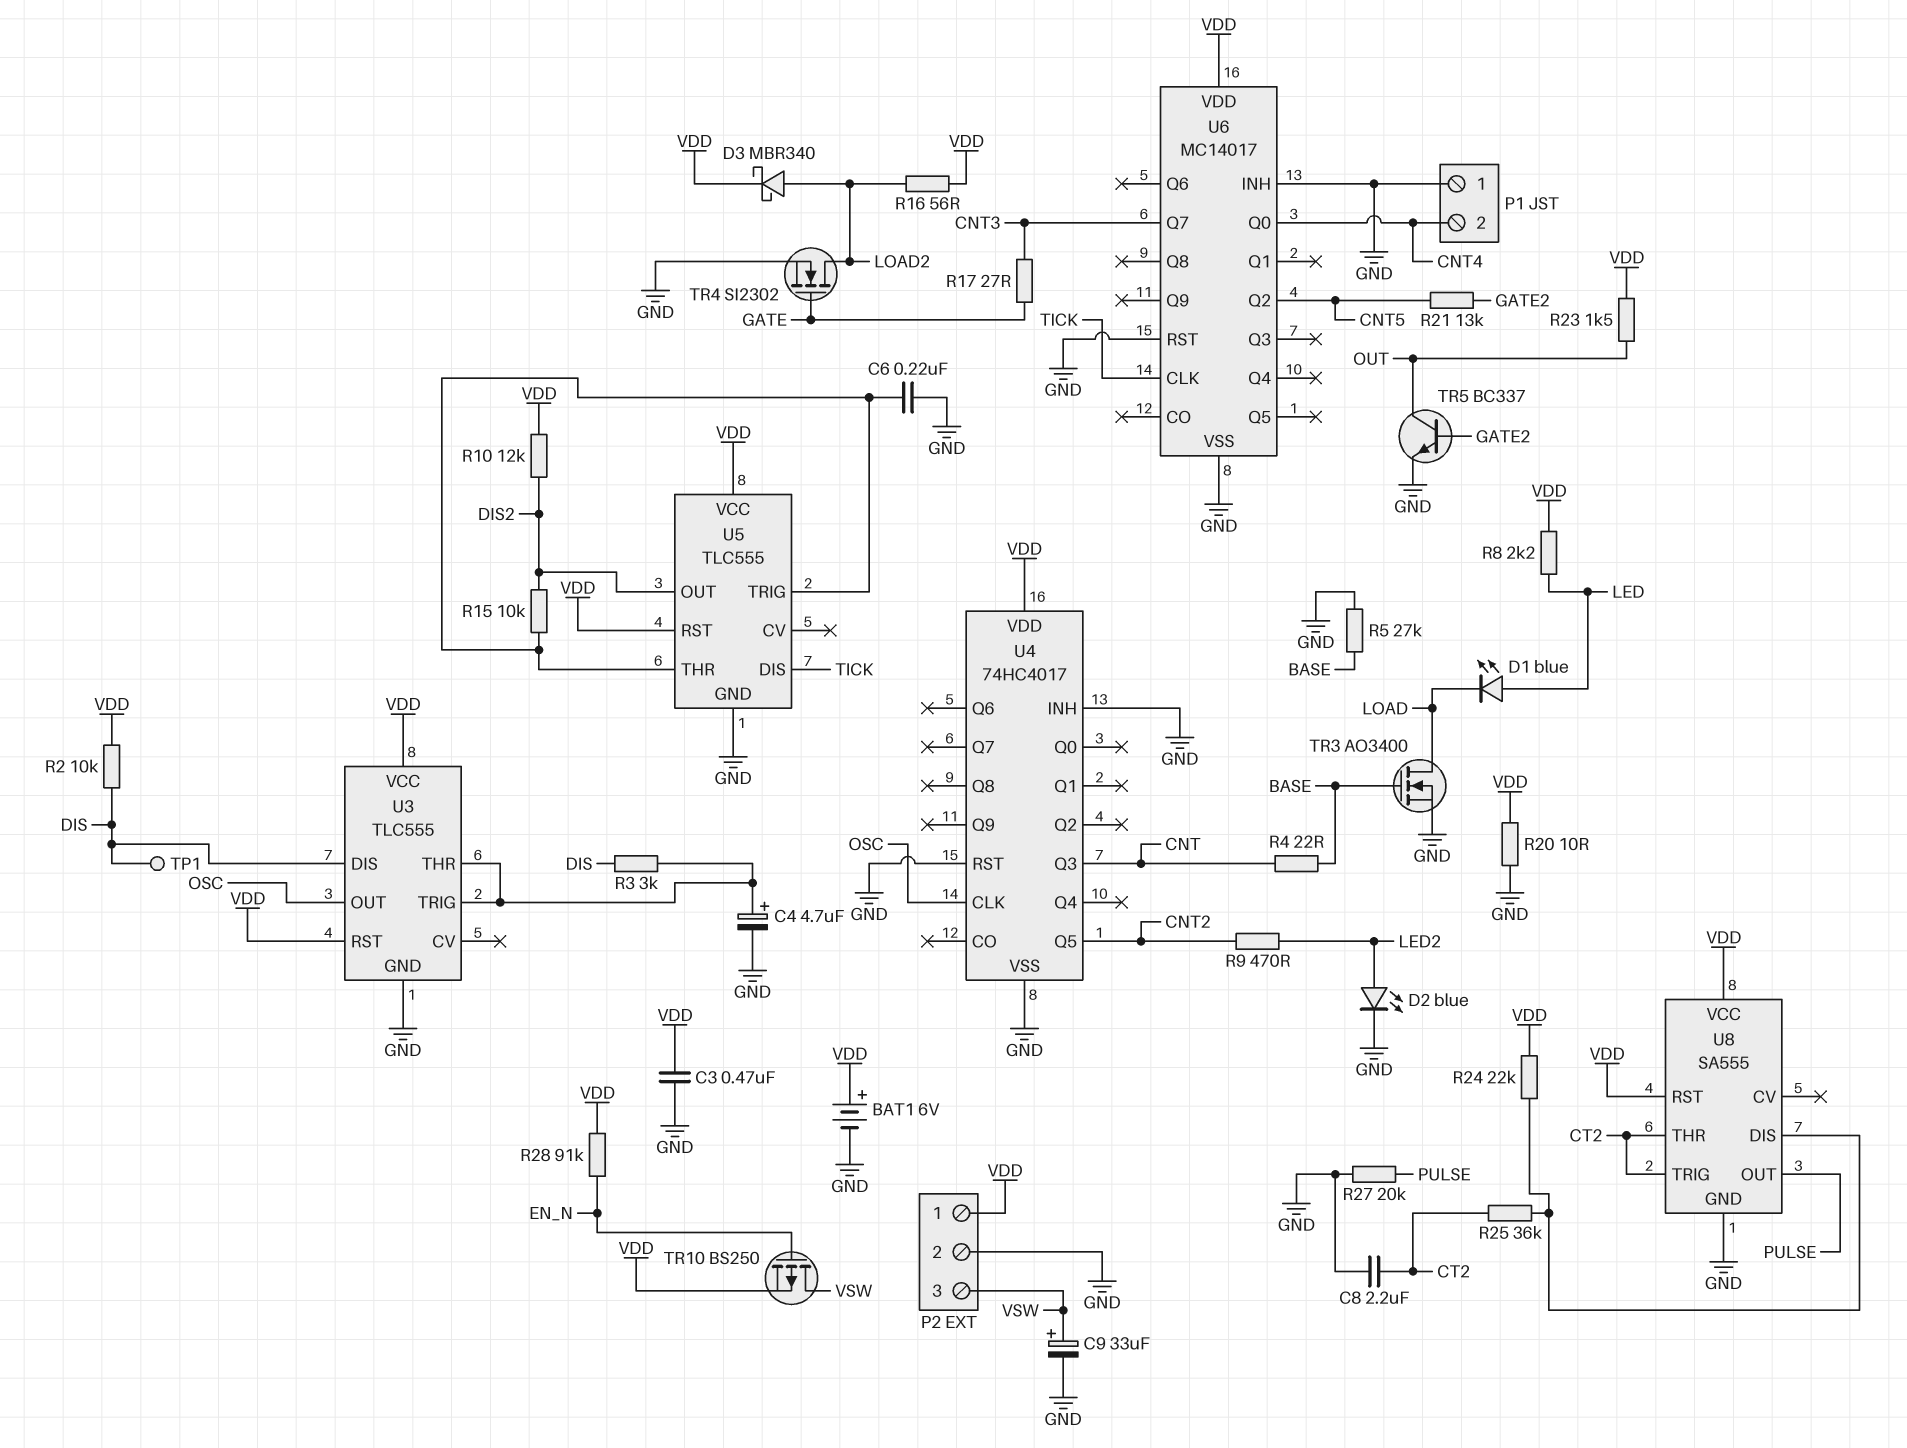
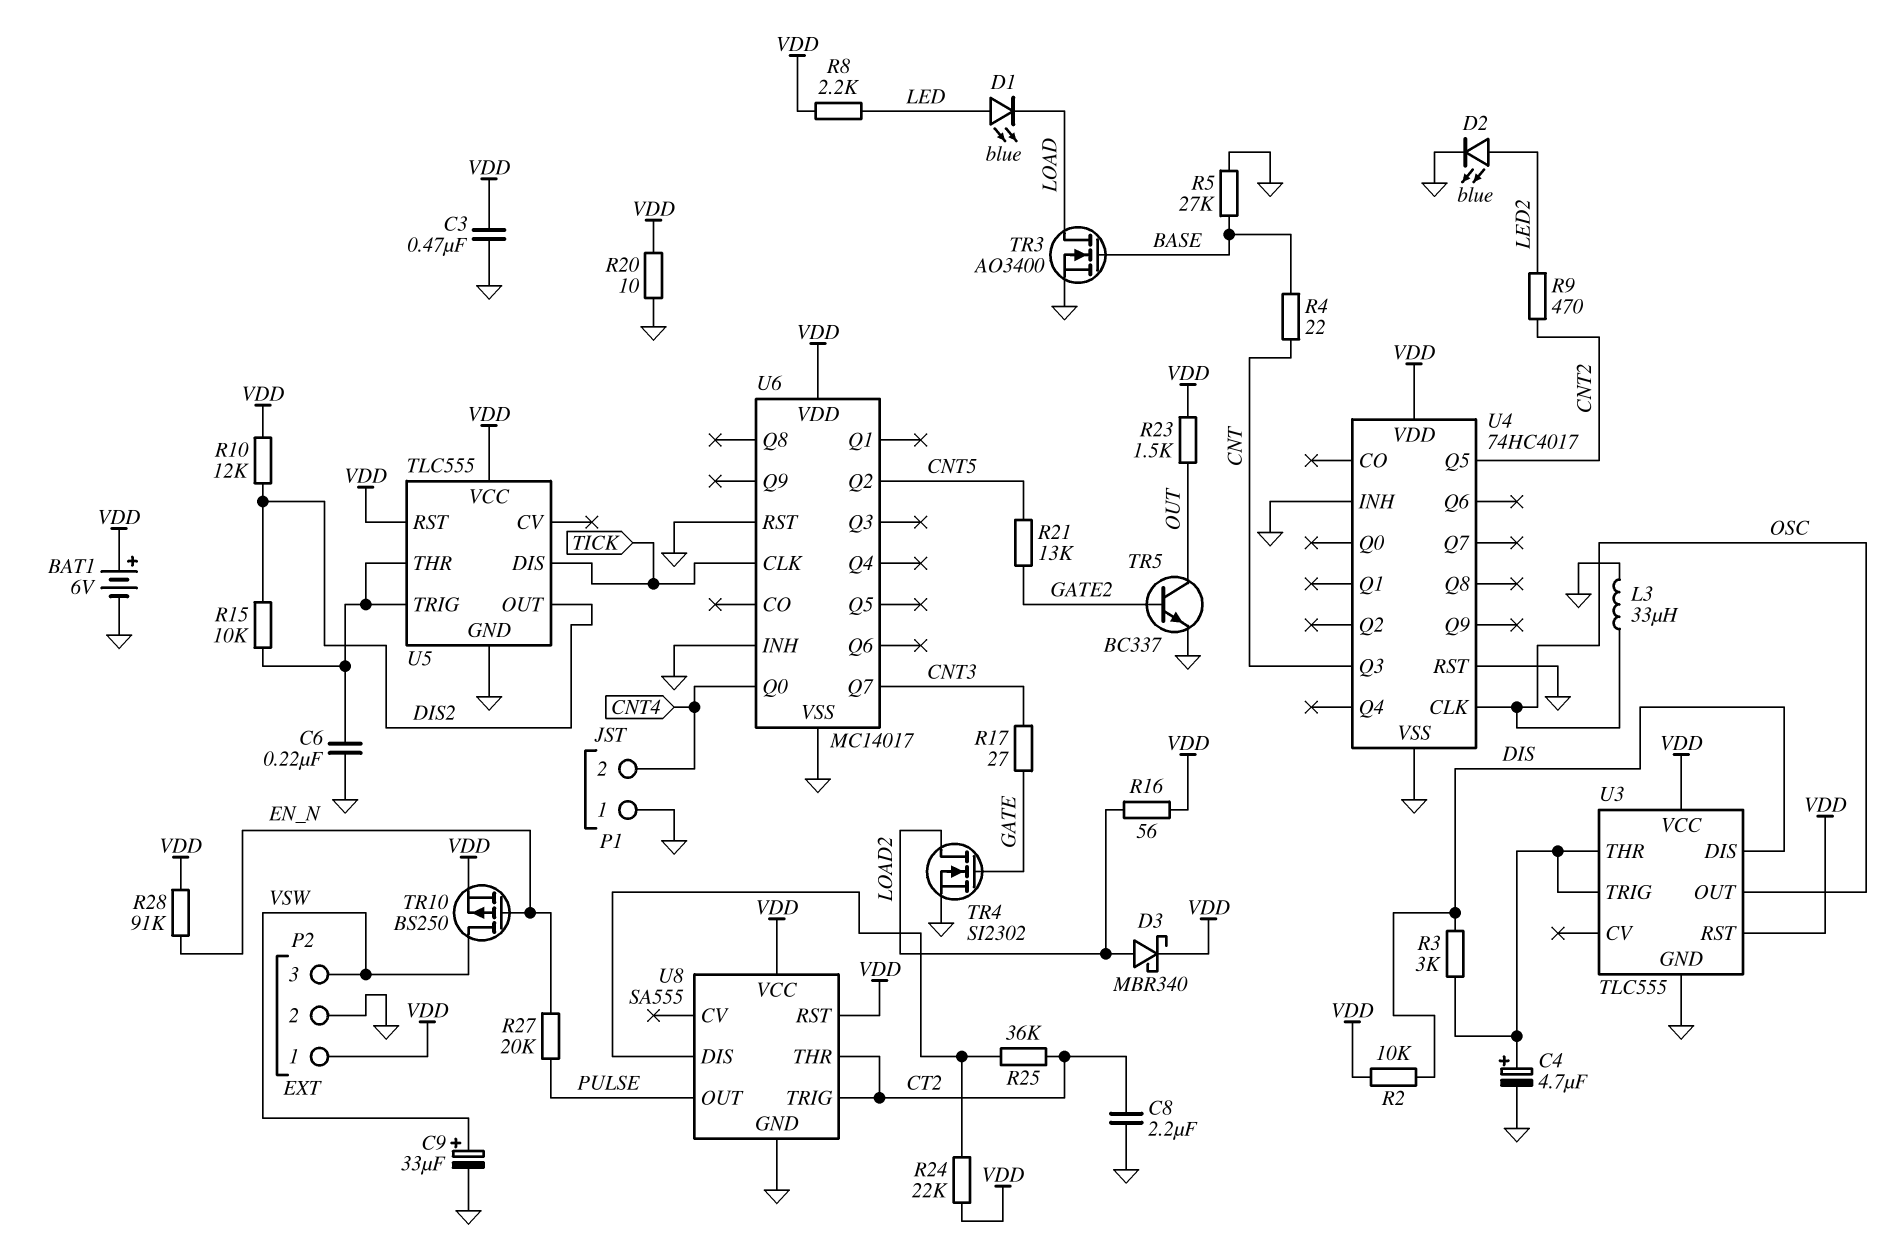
L3: none -> 33uH (GND, OSC)
R27: 20k (GND, PULSE) -> 20k (EN_N, PULSE)
TP1: test point (DIS) -> none

